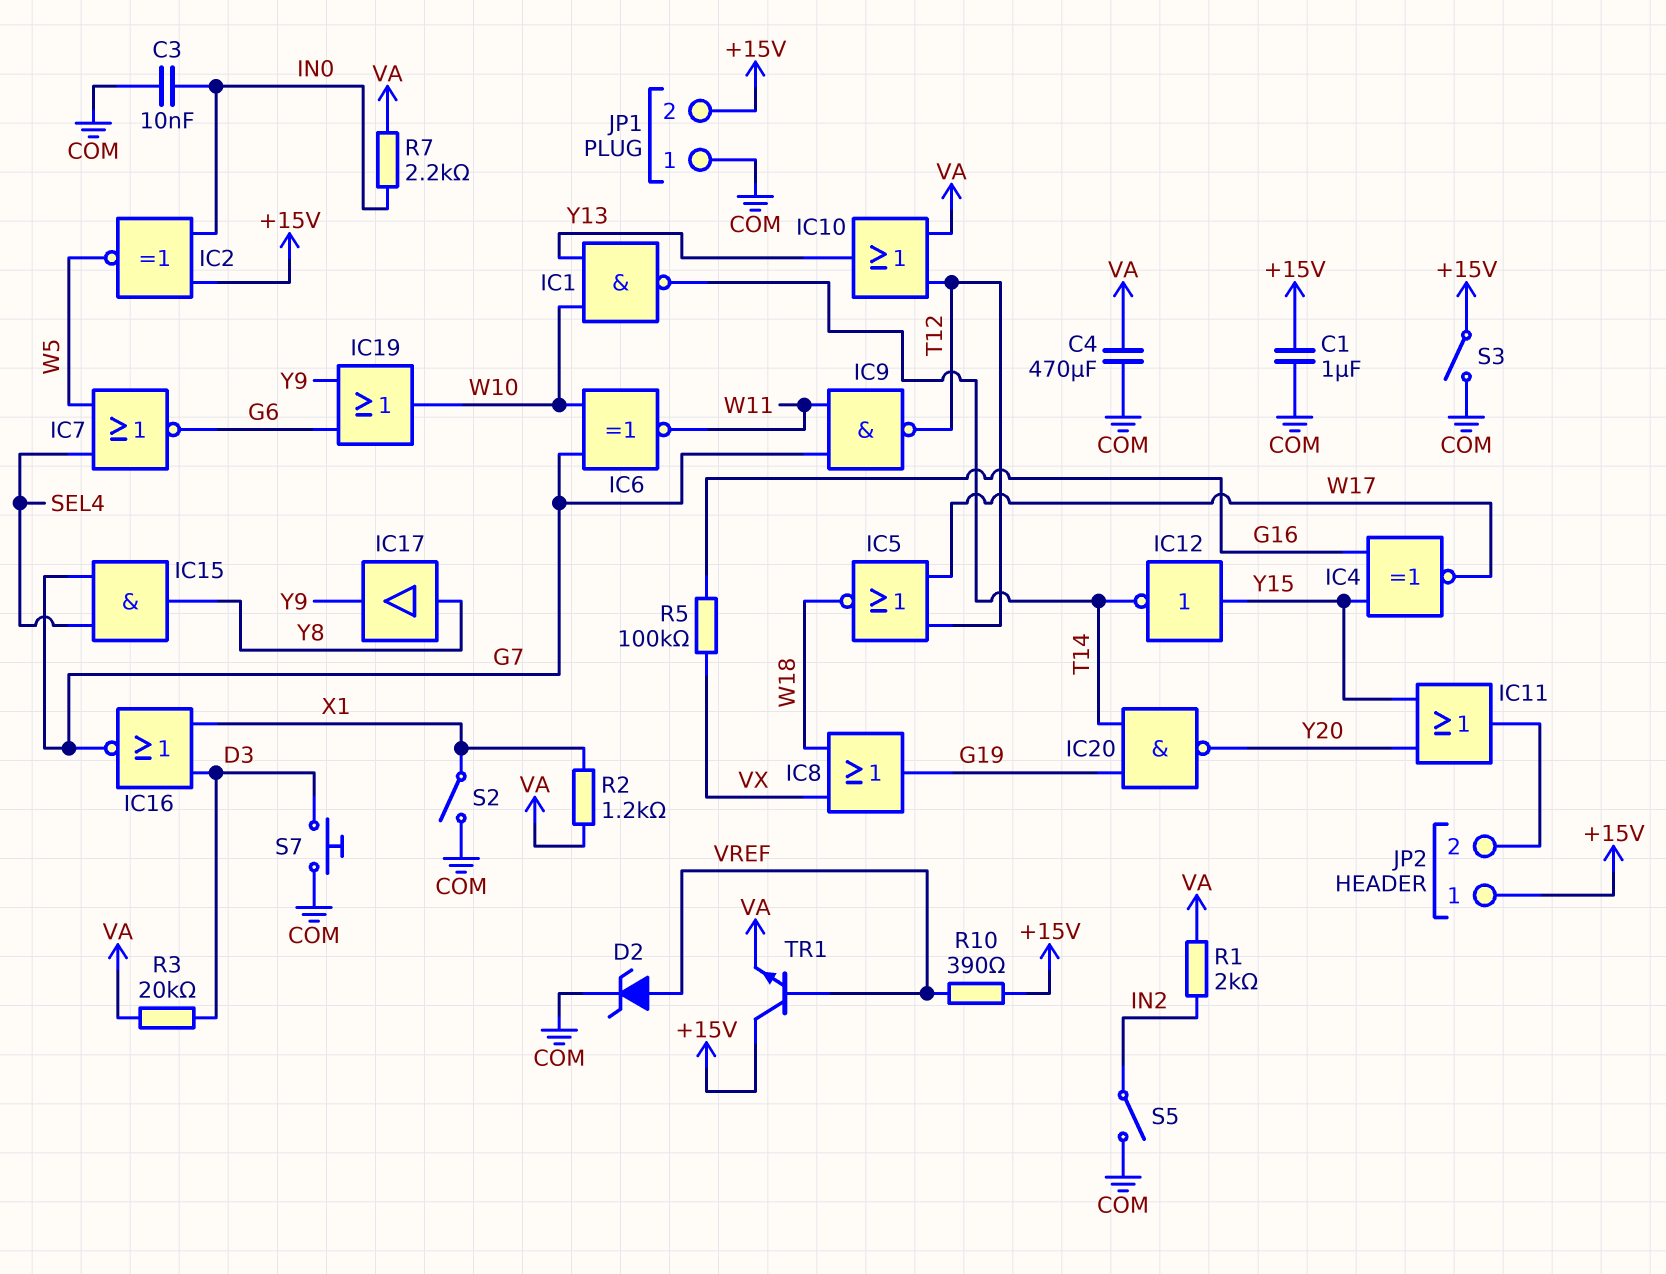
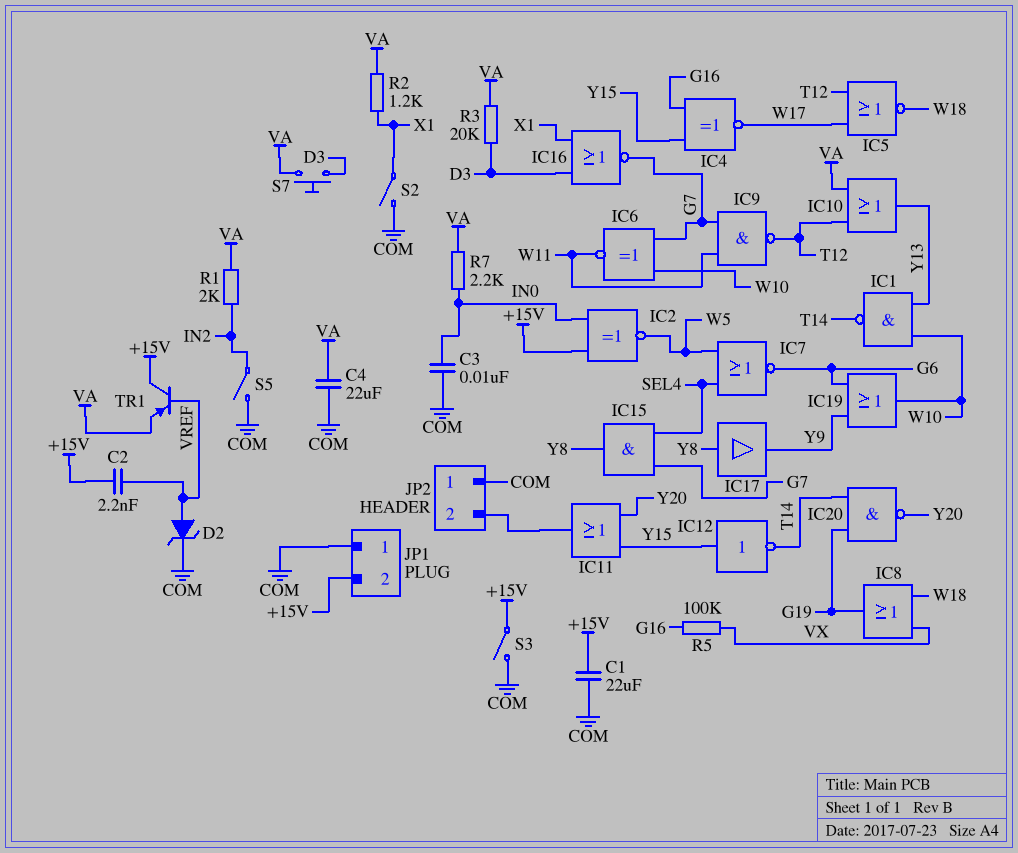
C1: 1uF (+15V, COM) -> 22uF (+15V, COM)
C2: none -> 2.2nF (+15V, VREF)
C4: 470uF (COM, VA) -> 22uF (COM, VA)
JP2 pin 1: +15V -> COM
R10: 390 (+15V, VREF) -> none
S7: button (COM, D3) -> button (D3, VA)
TR1: NPN (B VREF, C +15V, E VA) -> PNP (B VREF, C +15V, E VA)

